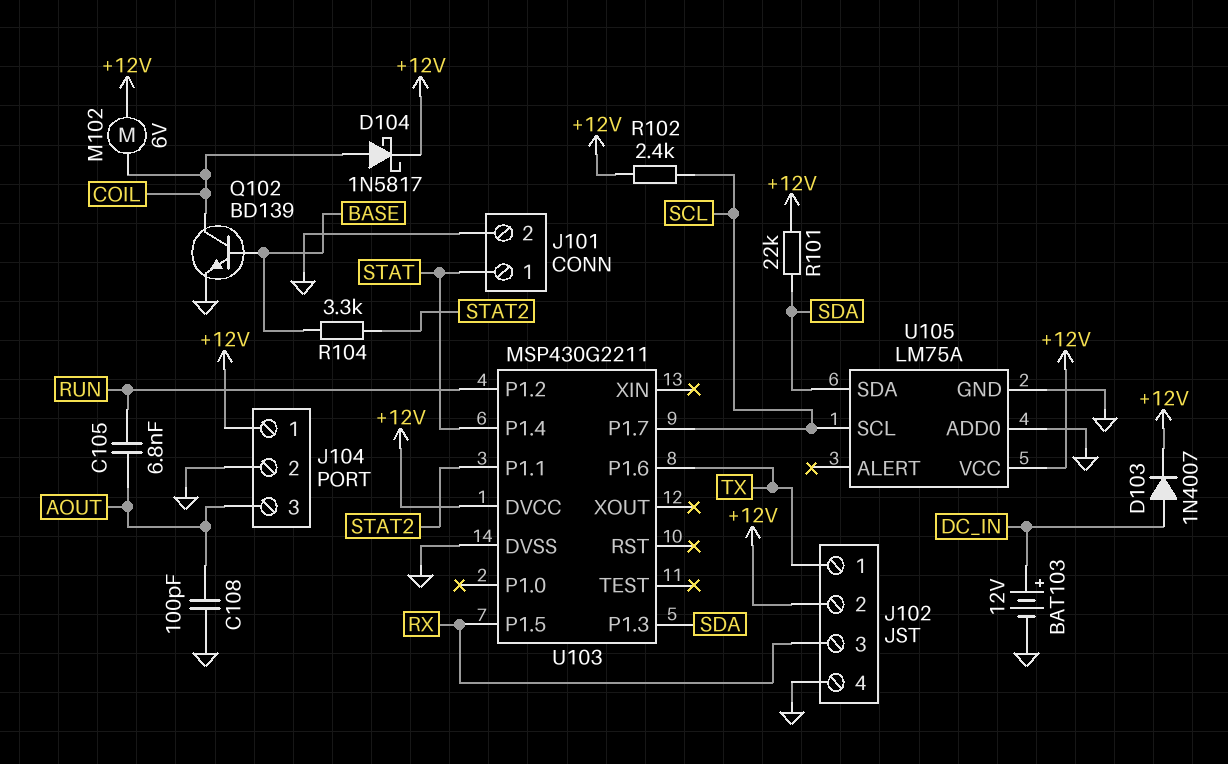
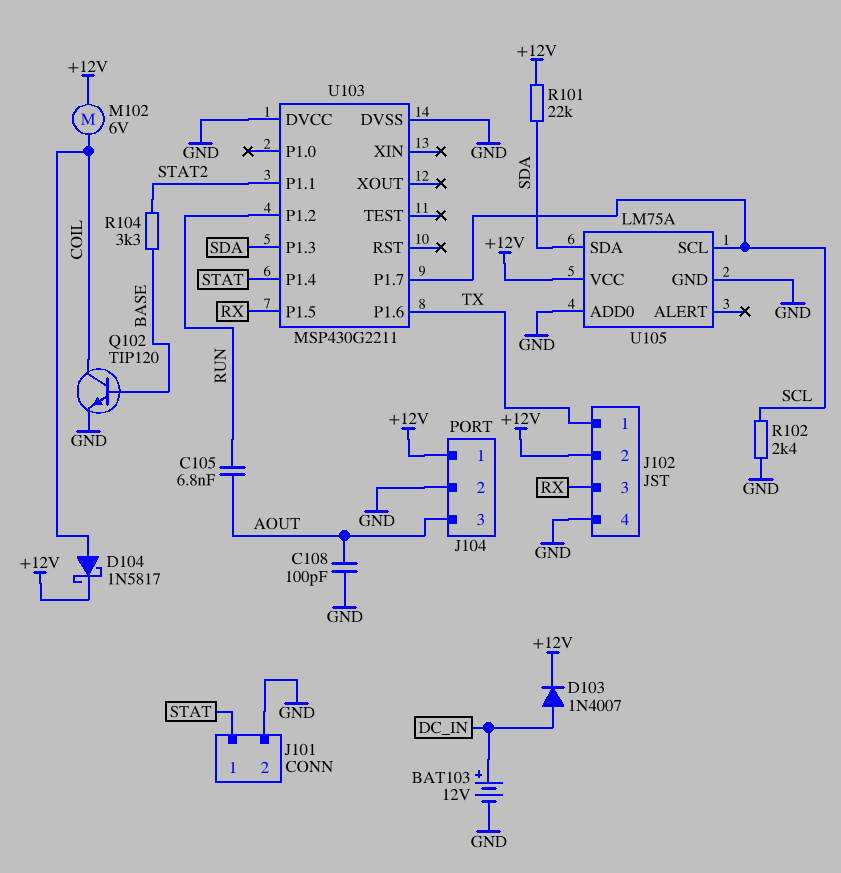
Q102: NPN BD139 (B BASE, C COIL, E GND) -> NPN TIP120 (B BASE, C COIL, E GND)
R102: 2.4k (+12V, SCL) -> 2.4k (GND, SCL)
U103 pin DVCC: +12V -> GND

